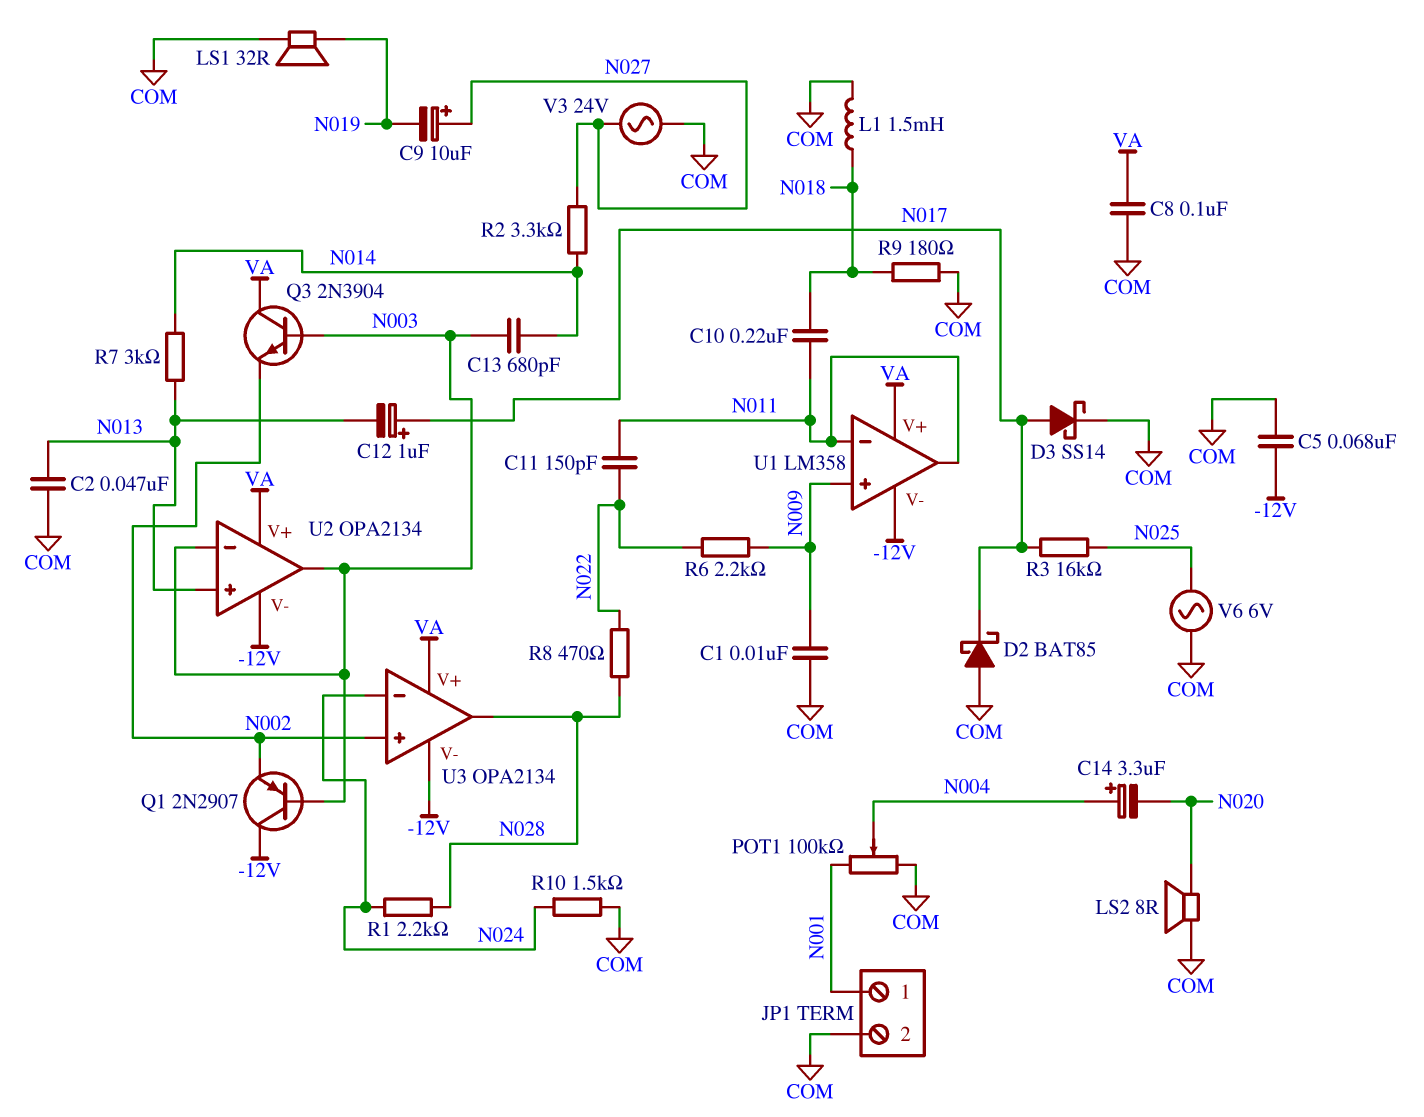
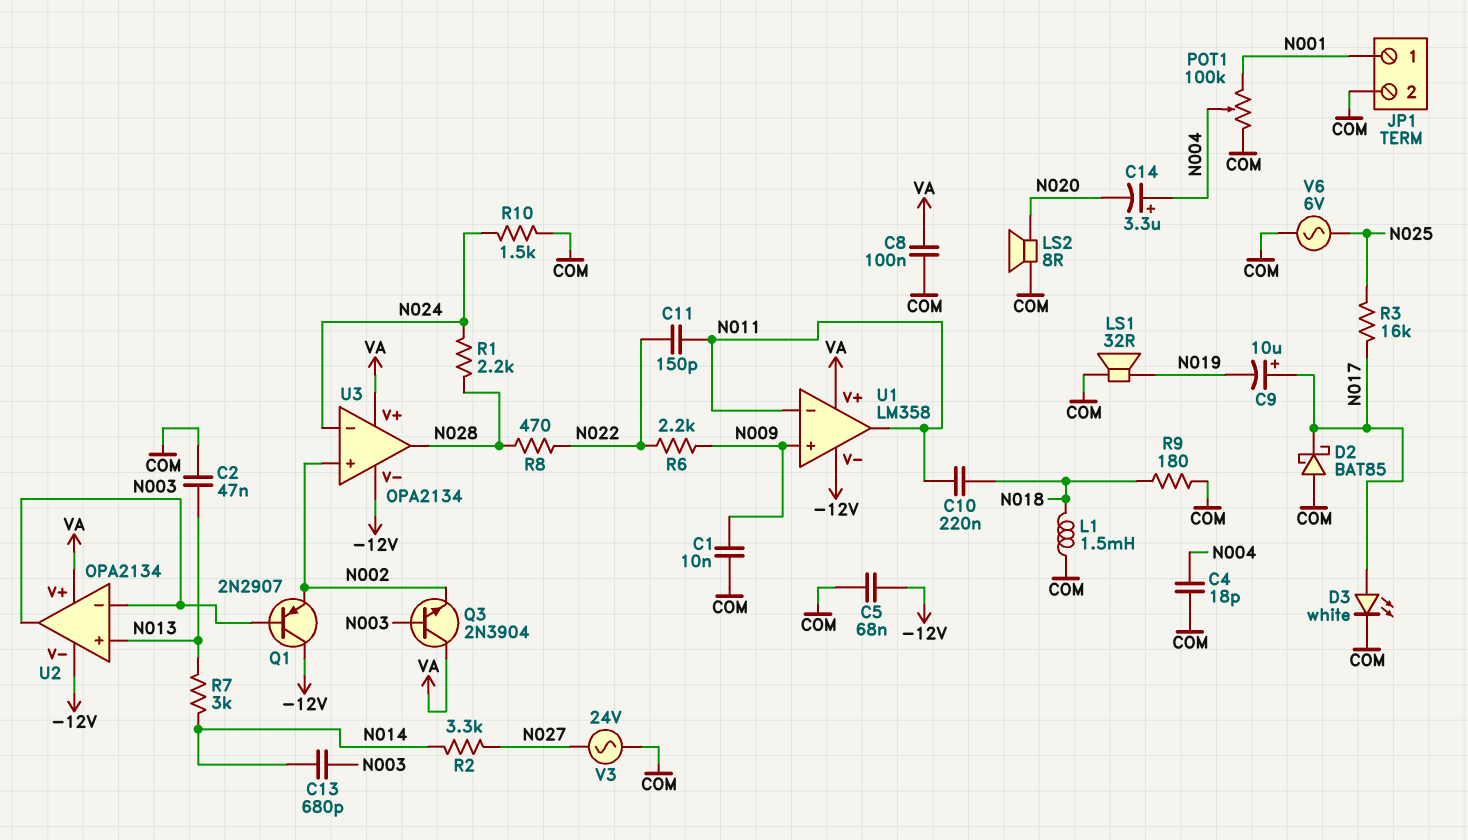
C4: none -> 18pF (COM, N004)
C9: 10uF (plus N027, minus N019) -> 10uF (plus N017, minus N019)
C12: 1uF (plus N017, minus N013) -> none
D3: schottky SS14 (A N017, K COM) -> LED white (A N017, K COM)

